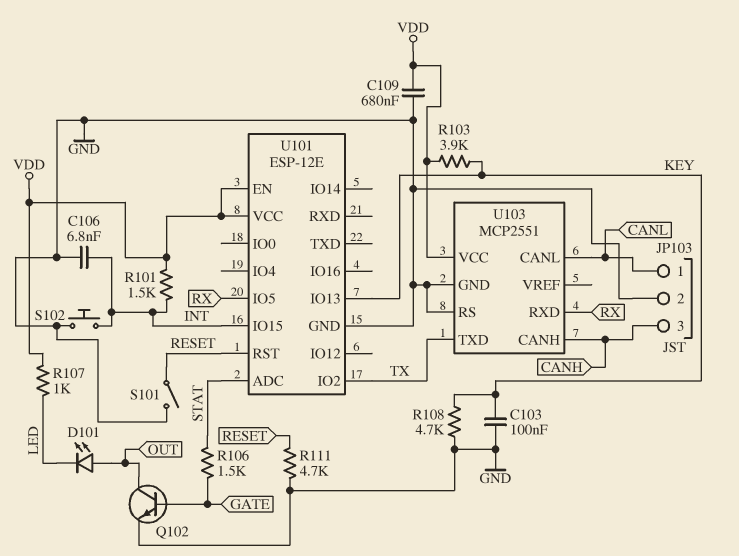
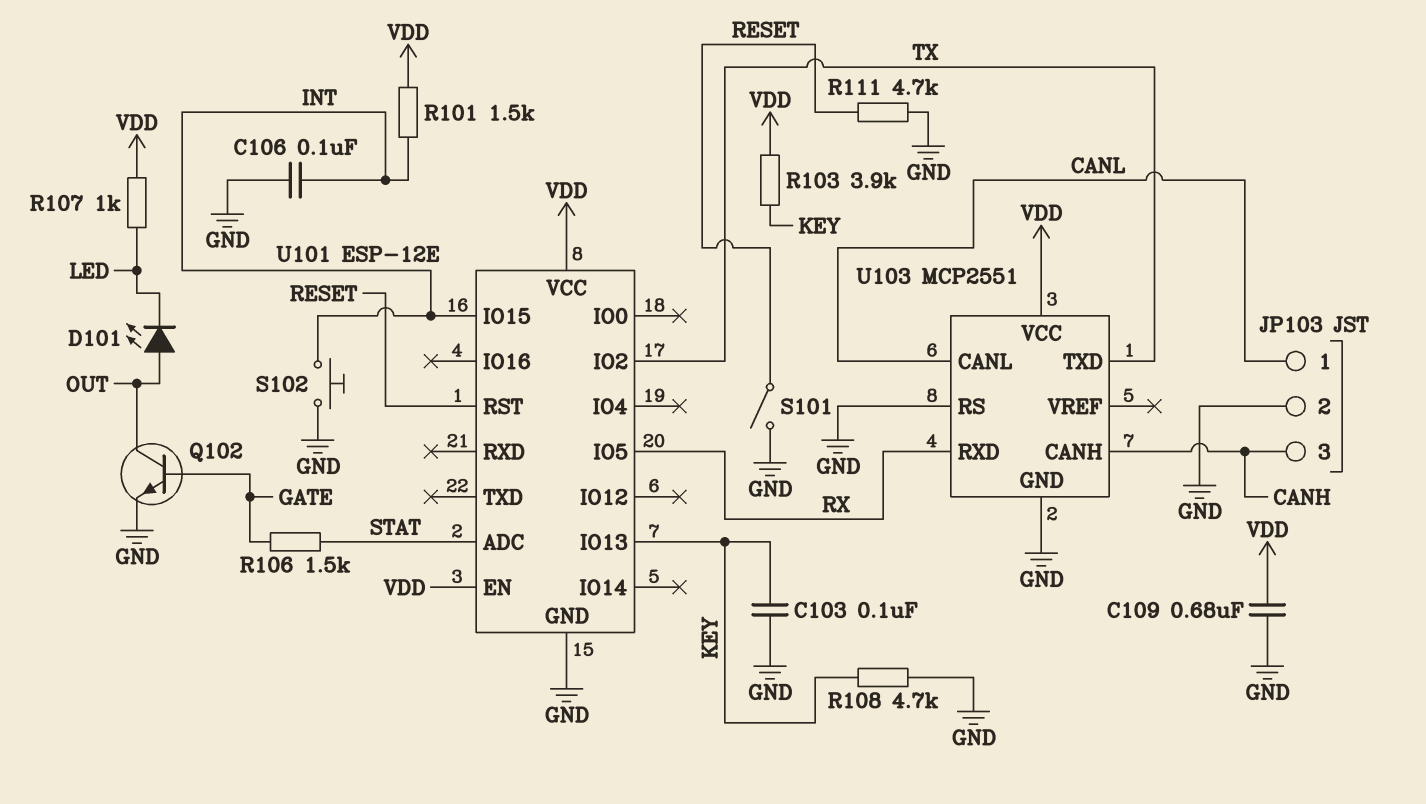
C106: 6.8nF (GND, INT) -> 100nF (GND, INT)

